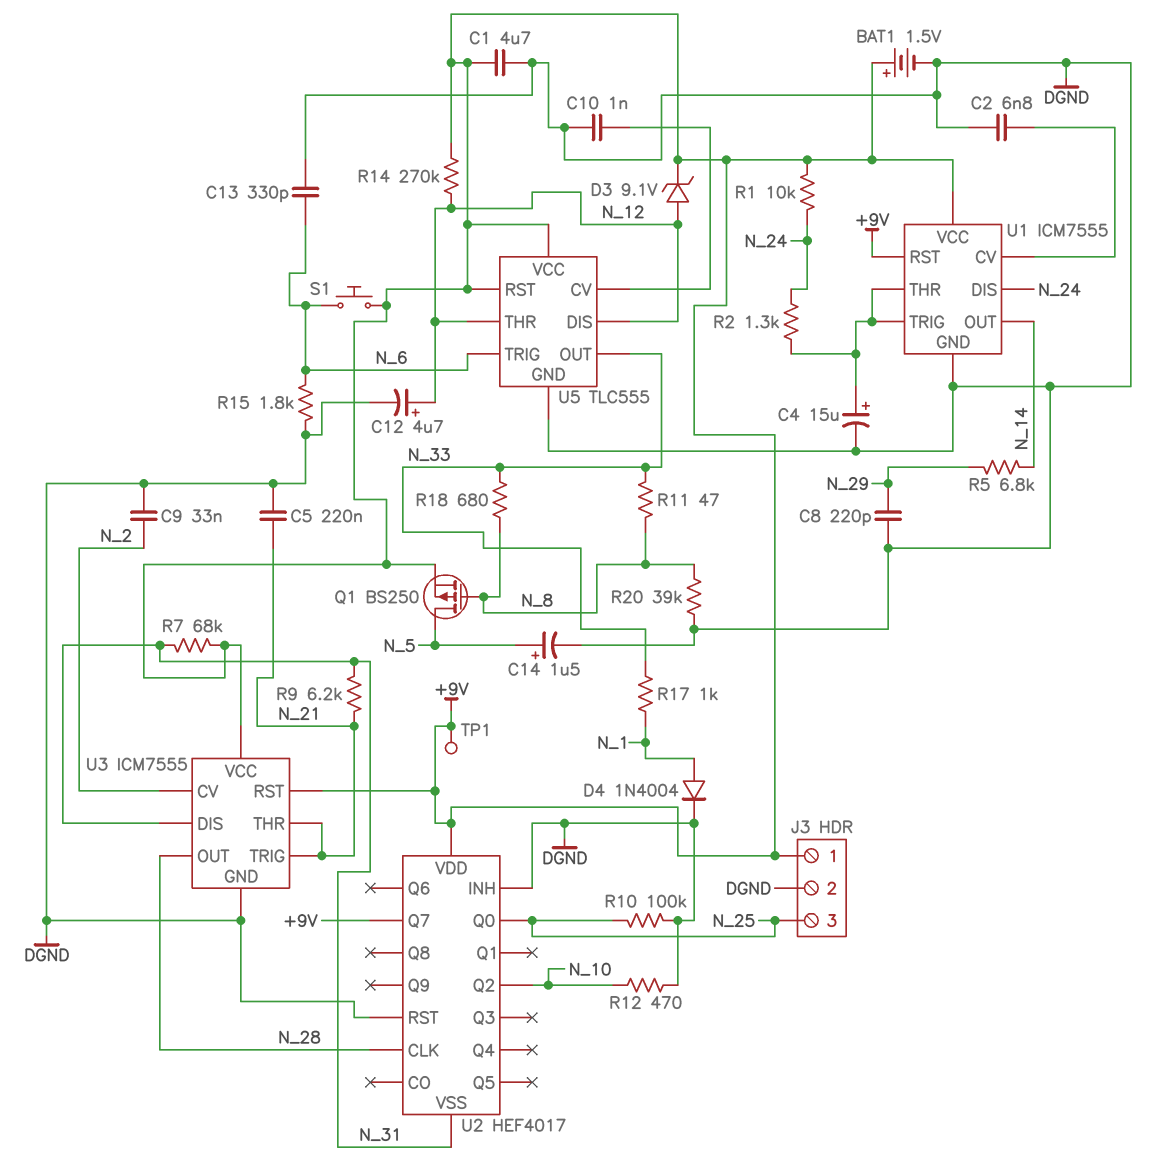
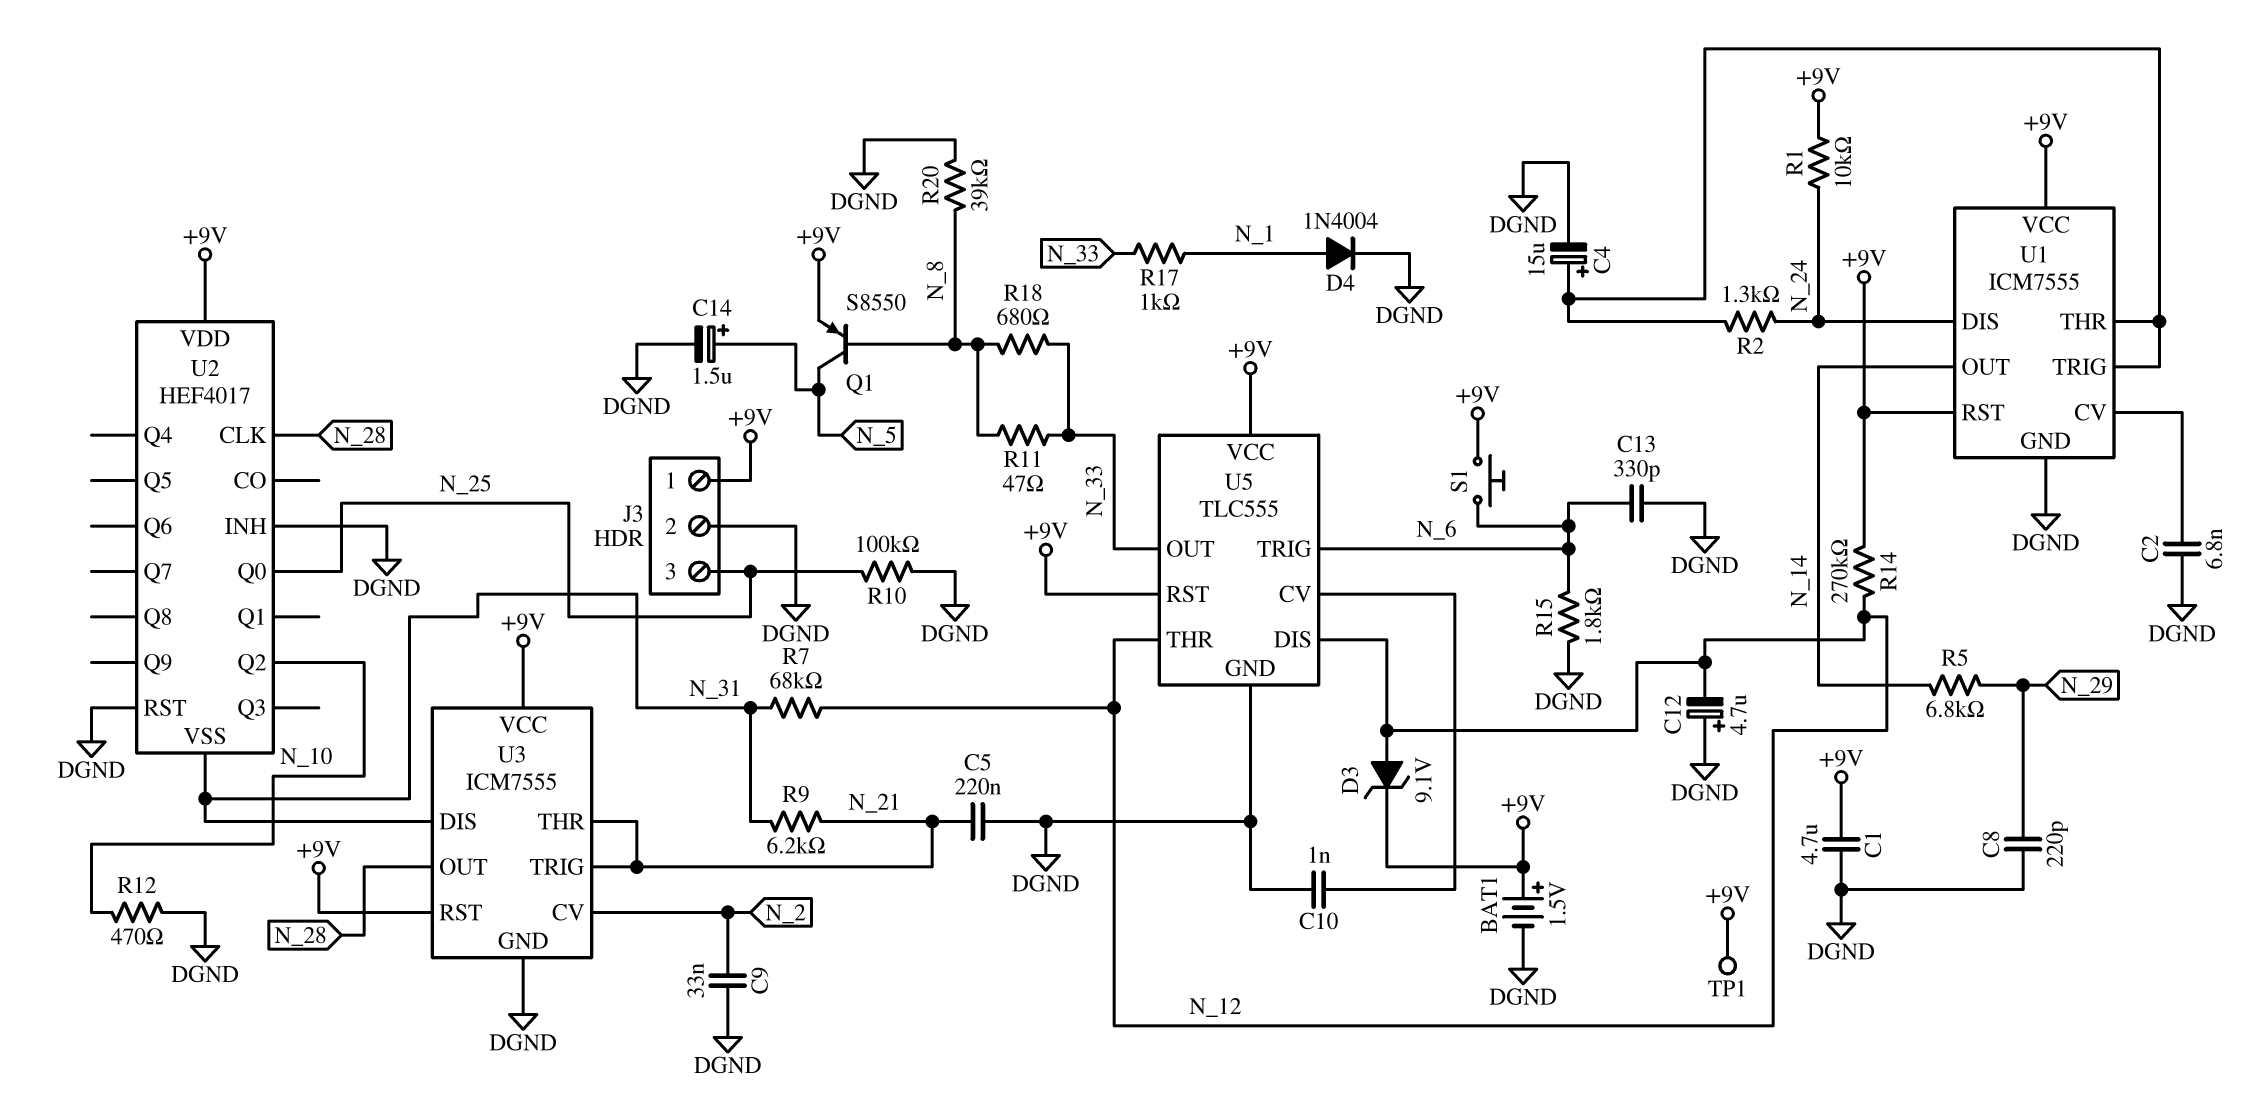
C12: 4.7uF (plus N_12, minus DGND) -> 4.7uF (plus DGND, minus N_12)
Q1: PMOS BS250 (G N_8, D N_5, S +9V) -> PNP S8550 (B N_8, C N_5, E +9V)
R7: 68k (+9V, N_31) -> 68k (N_12, N_31)
U2 pin Q7: +9V -> none

